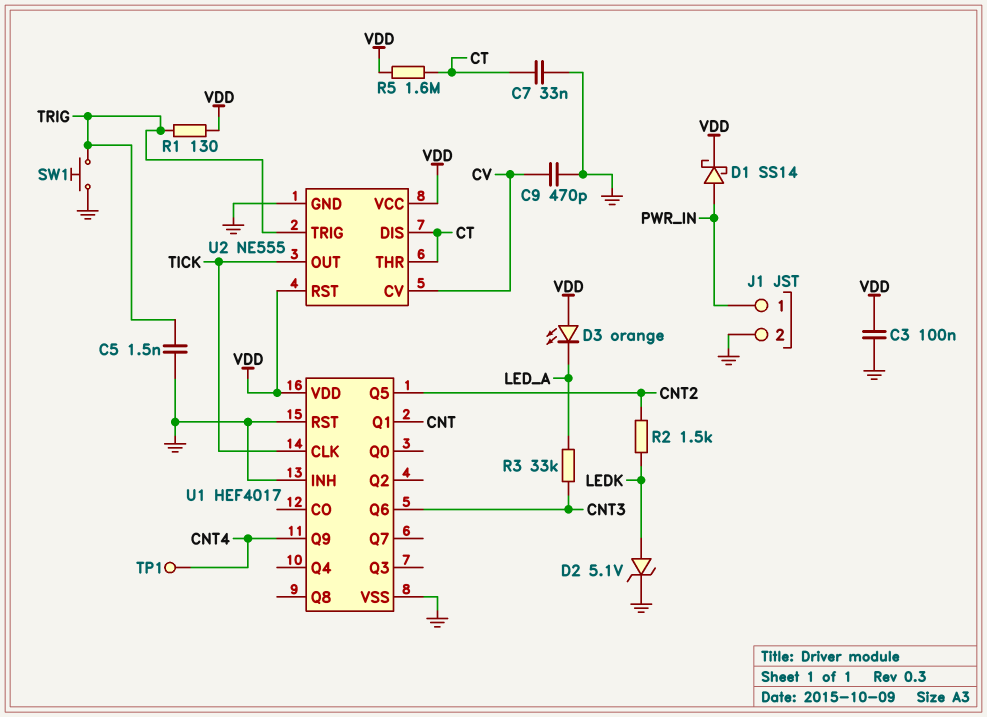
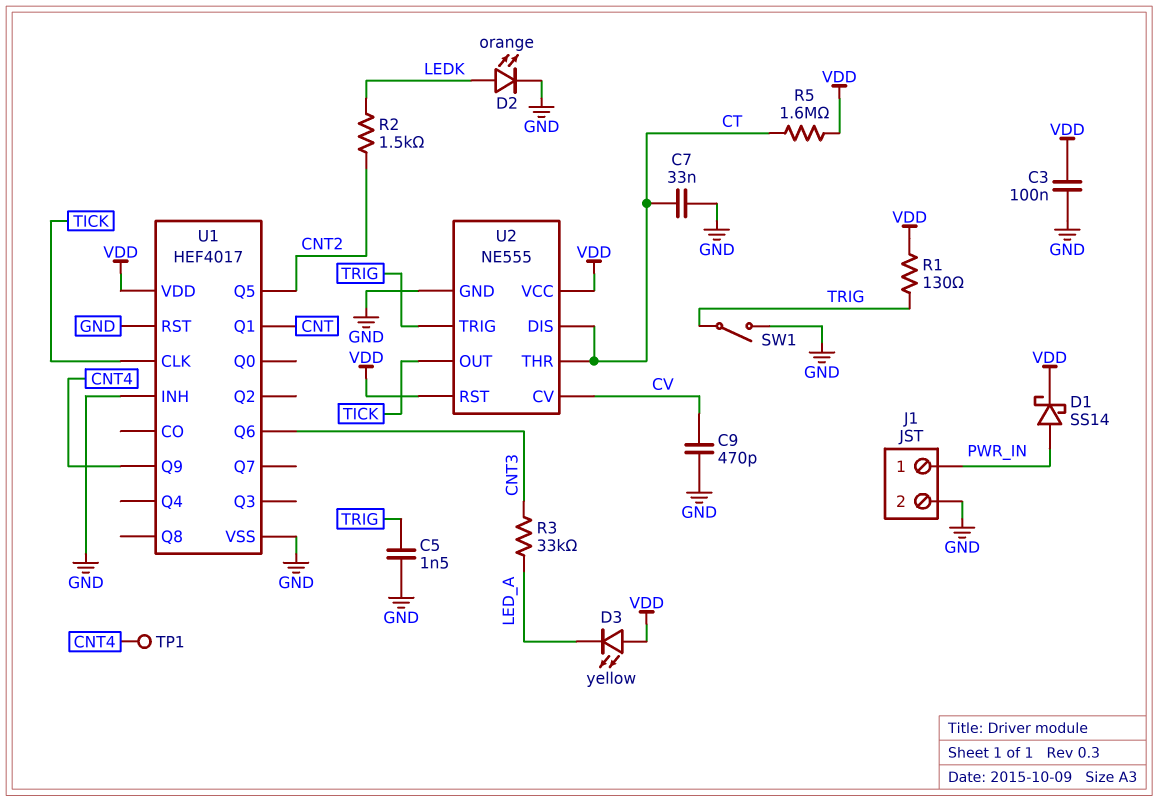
D2: zener 5.1V (A LEDK, K GND) -> LED orange (A LEDK, K GND)
D3: LED orange (A VDD, K LED_A) -> LED yellow (A VDD, K LED_A)
SW1: button (GND, TRIG) -> switch (GND, TRIG)

